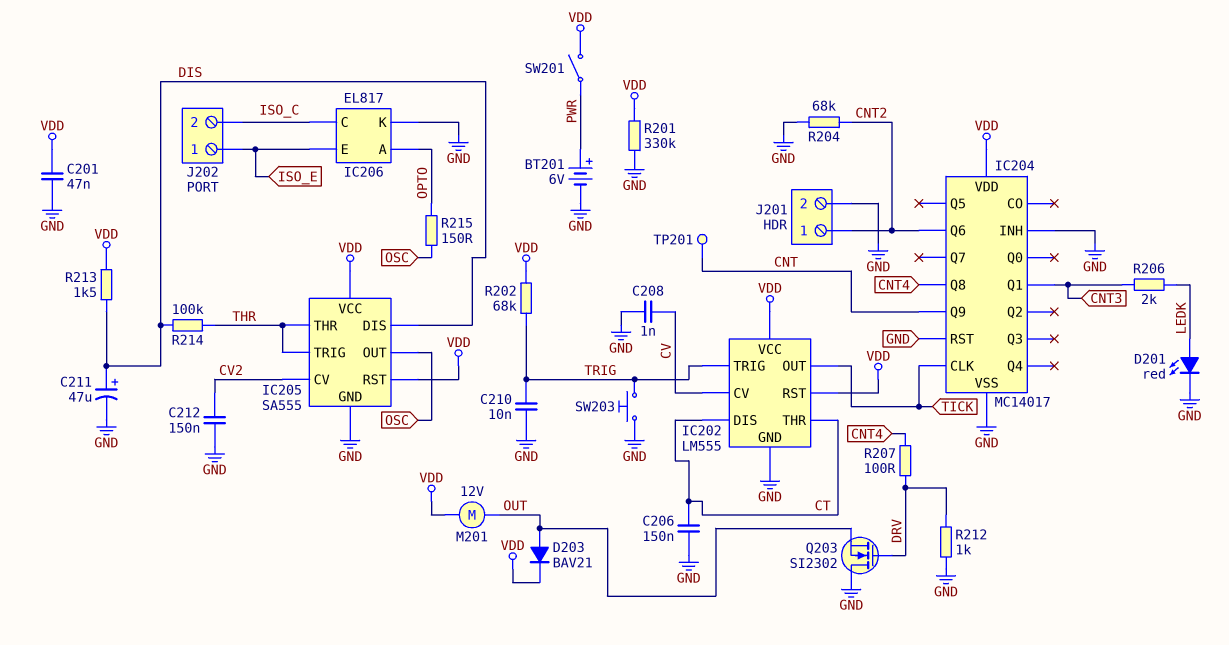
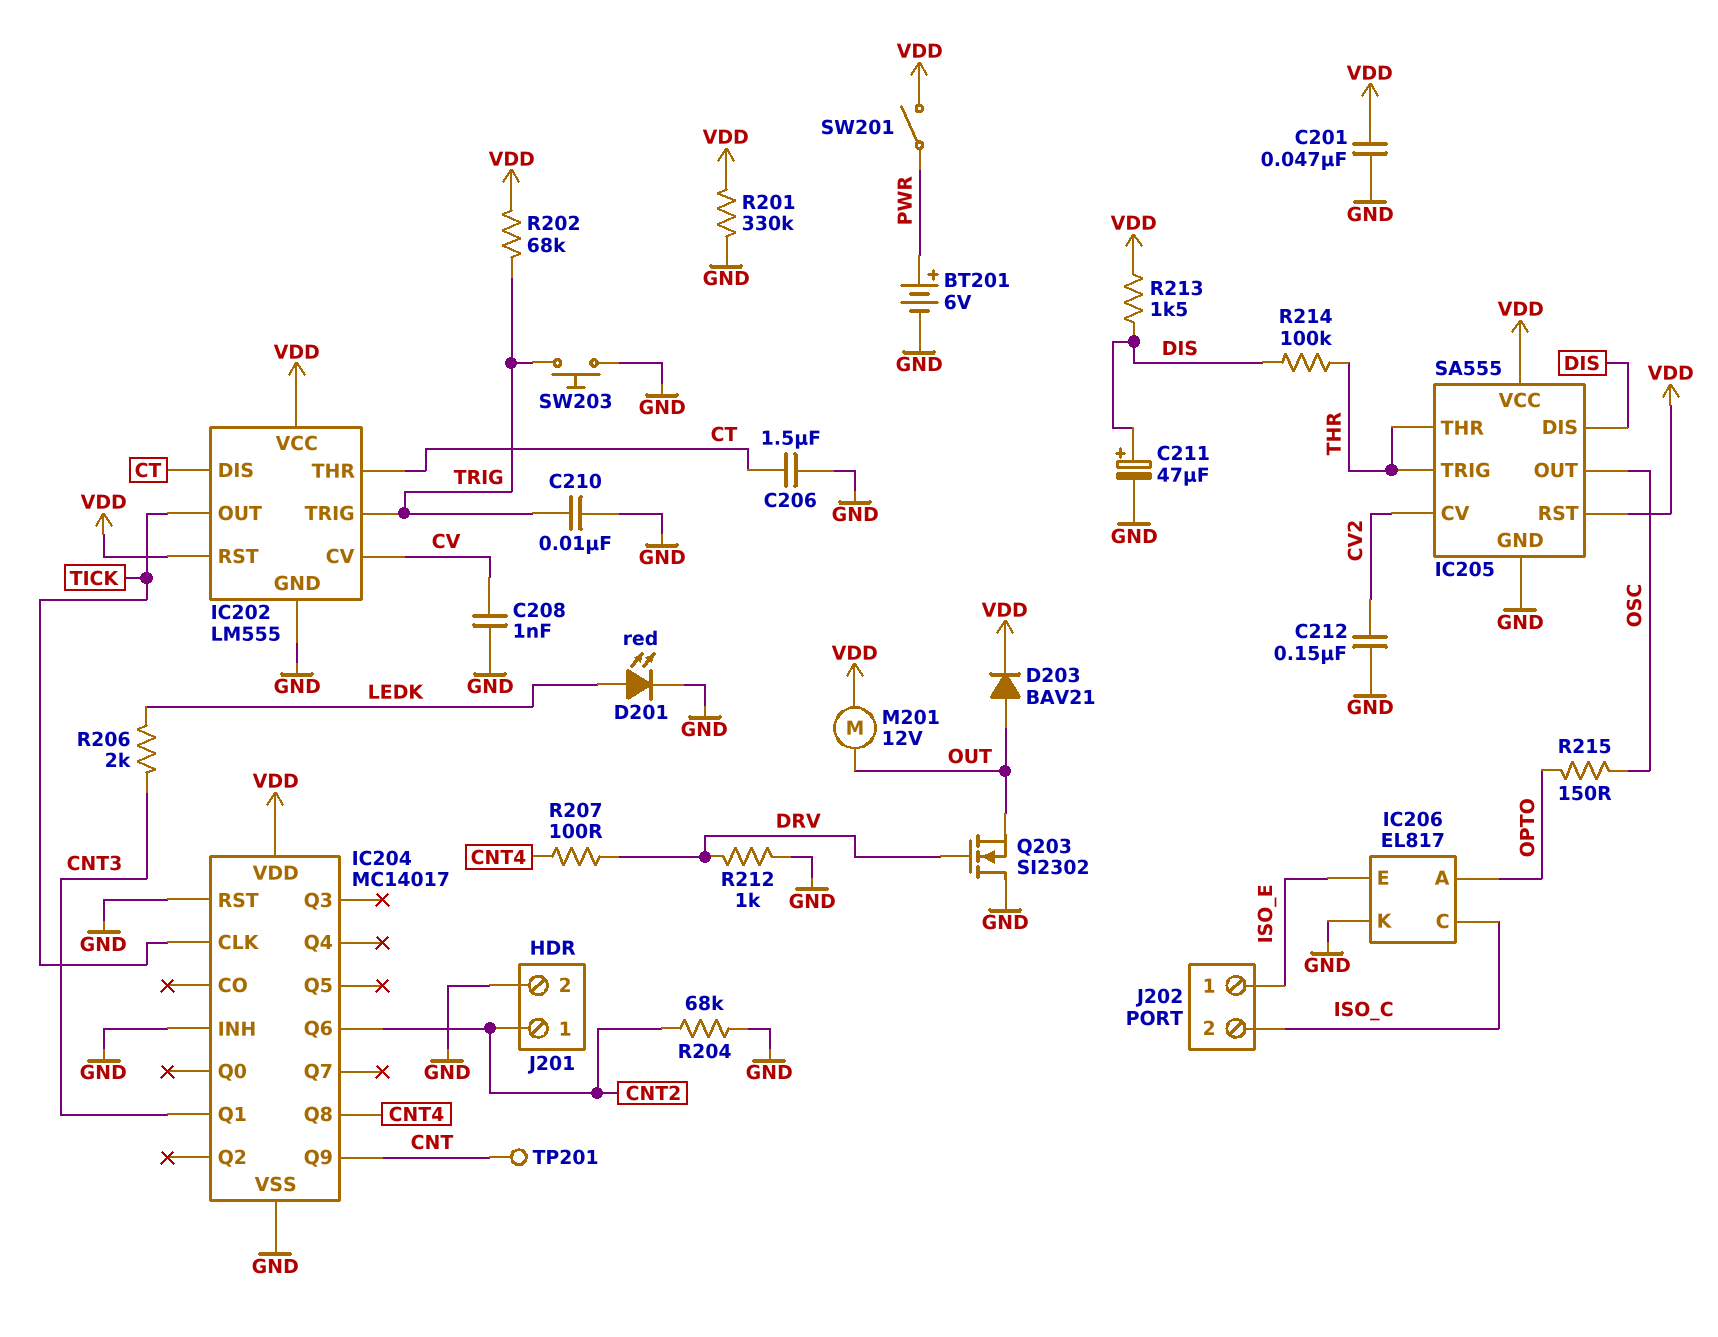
C206: 150nF (CT, GND) -> 1.5uF (CT, GND)

